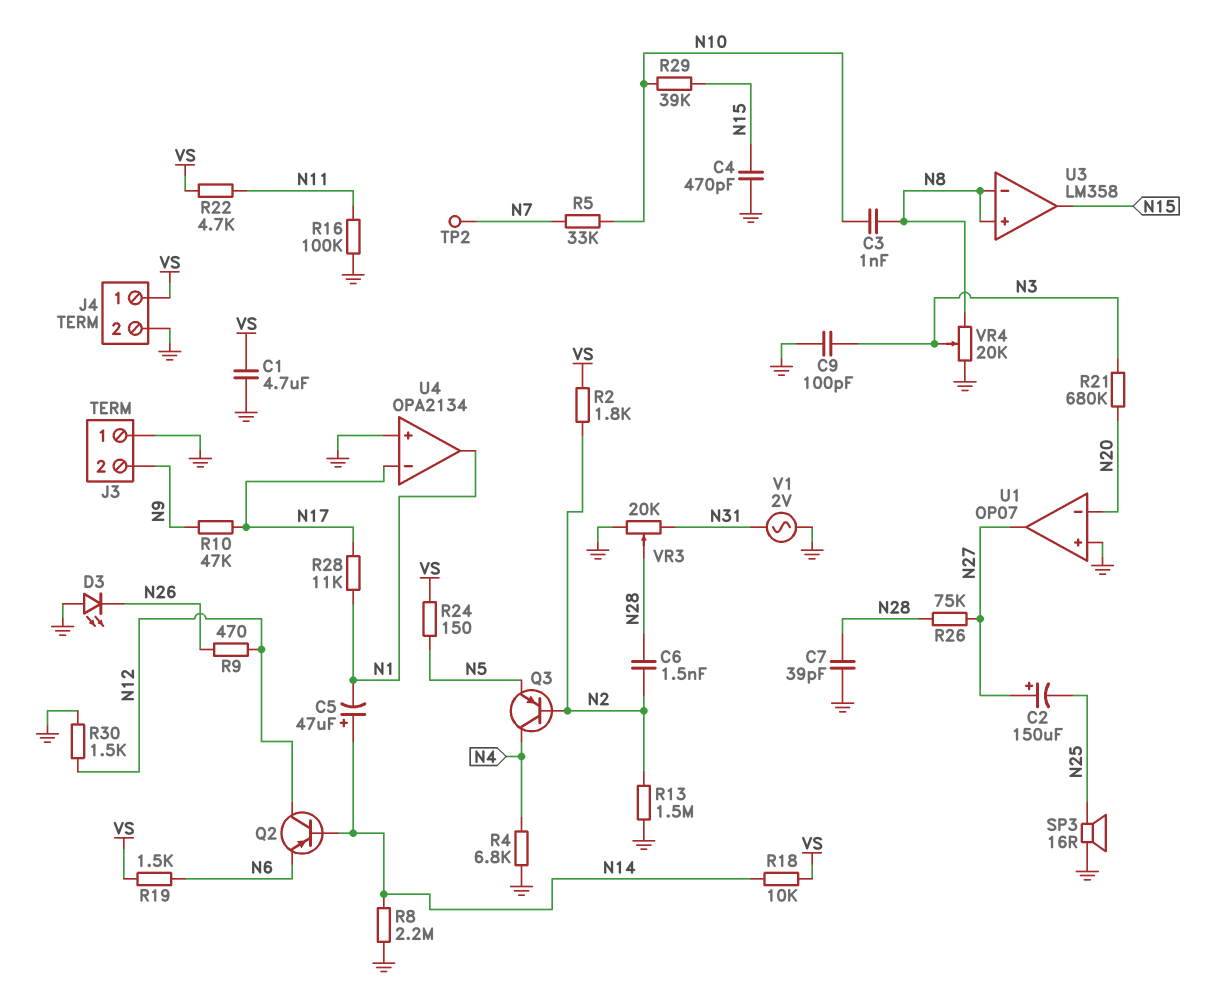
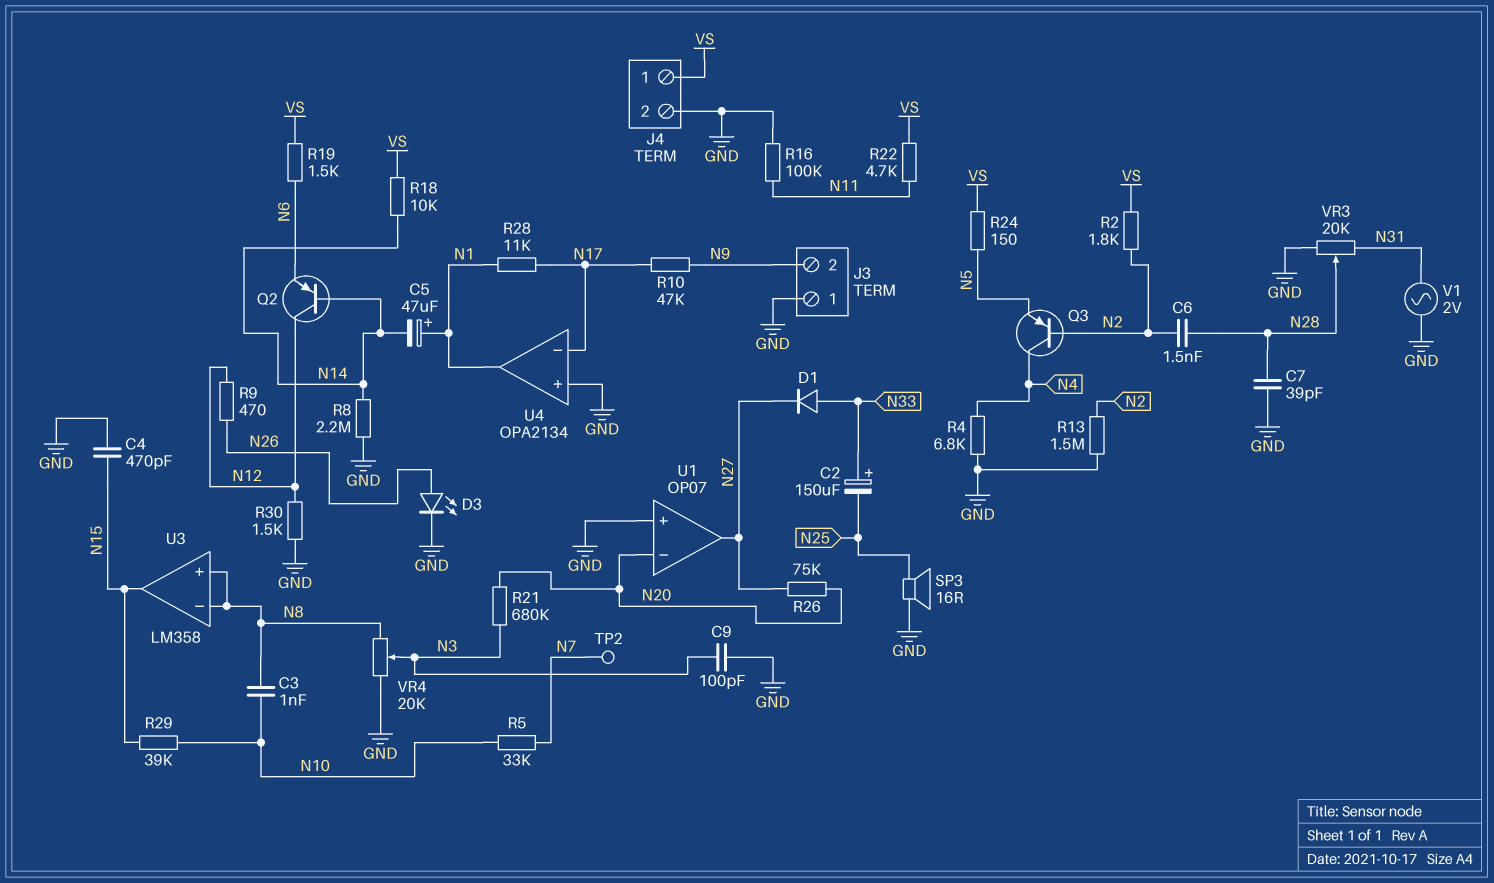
C1: 4.7uF (GND, VS) -> none
C2: 150uF (plus N27, minus N25) -> 150uF (plus N33, minus N25)
C5: 47uF (plus N14, minus N1) -> 47uF (plus N1, minus N14)
D1: none -> diode (A N33, K N27)
D3: LED (A GND, K N26) -> LED (A N26, K GND)
R26: 75k (N27, N28) -> 75k (N20, N27)

